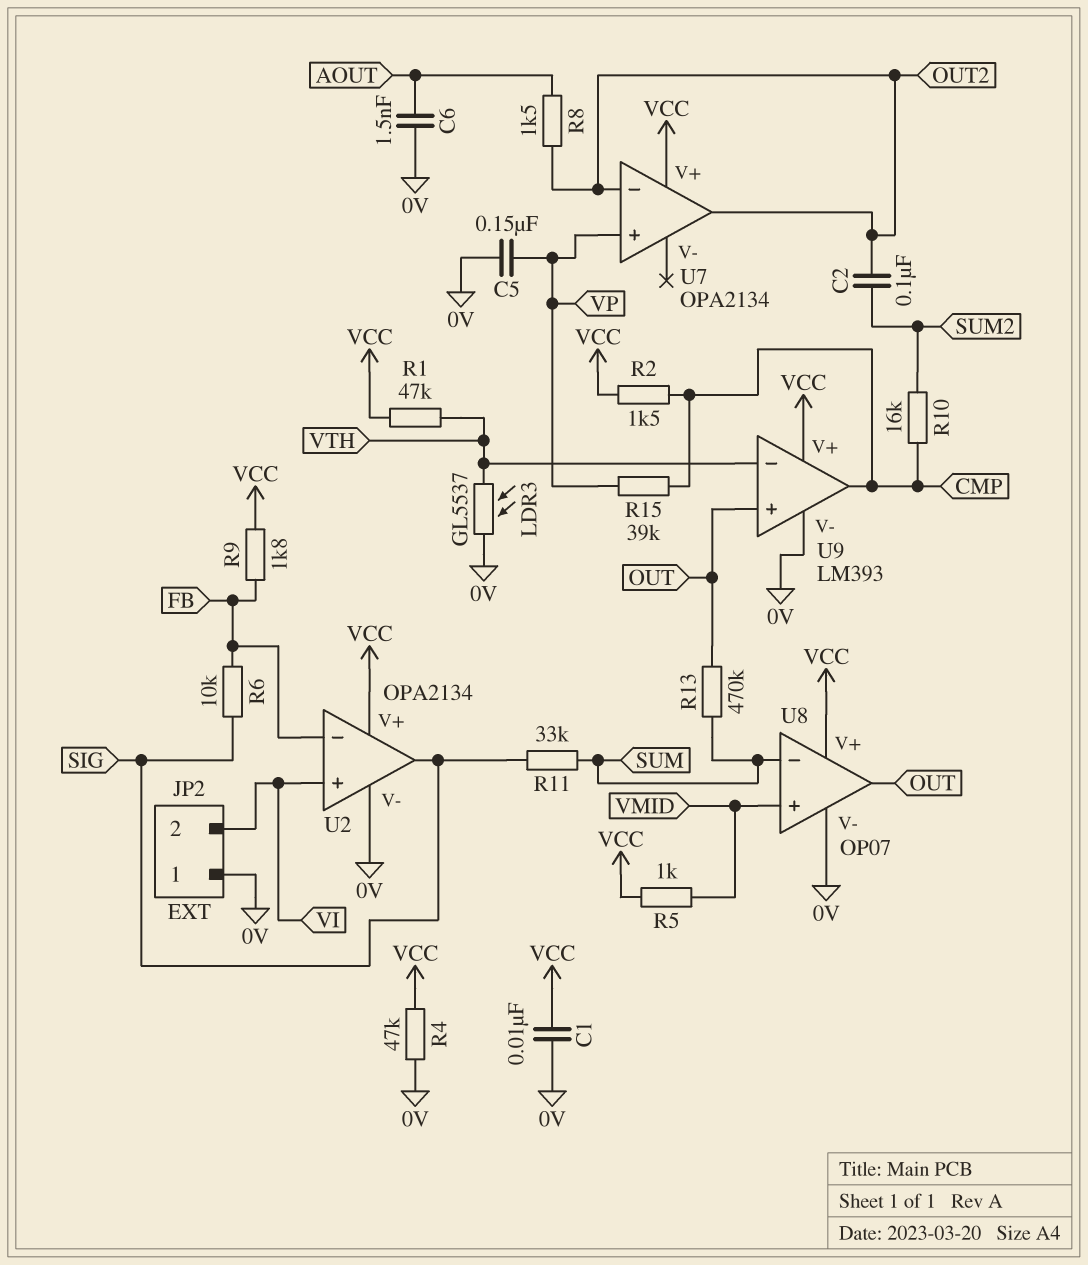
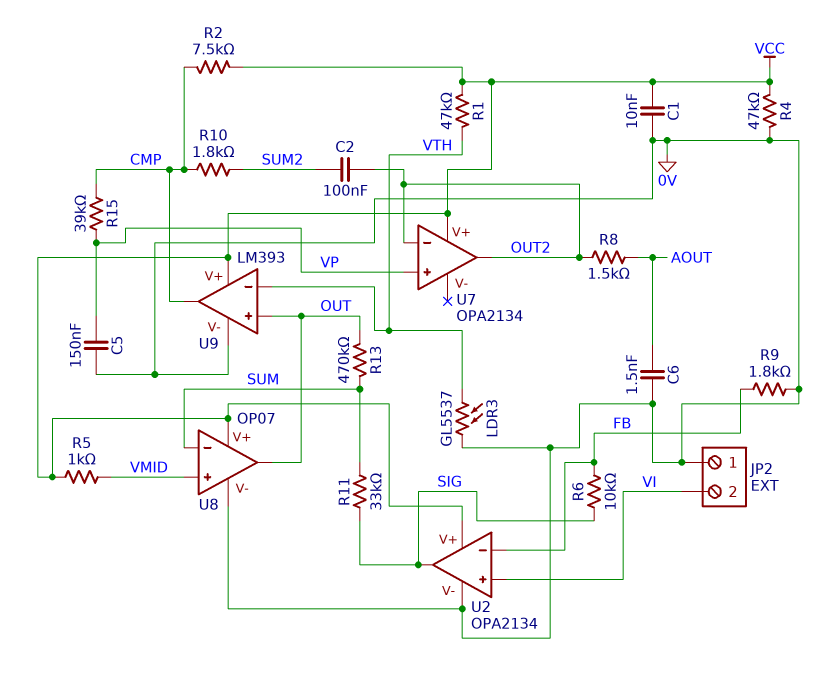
R2: 1.5k (CMP, VCC) -> 7.5k (CMP, VCC)
R9: 1.8k (FB, VCC) -> 1.8k (0V, FB)
R10: 16k (CMP, SUM2) -> 1.8k (CMP, SUM2)

